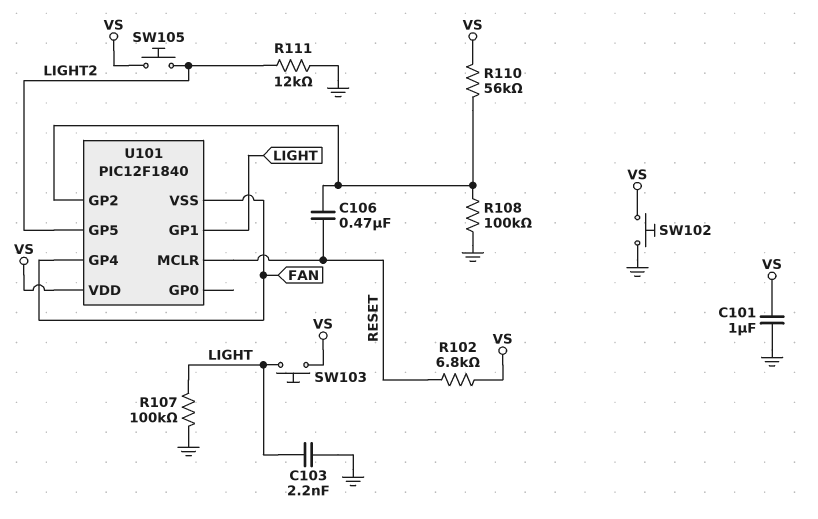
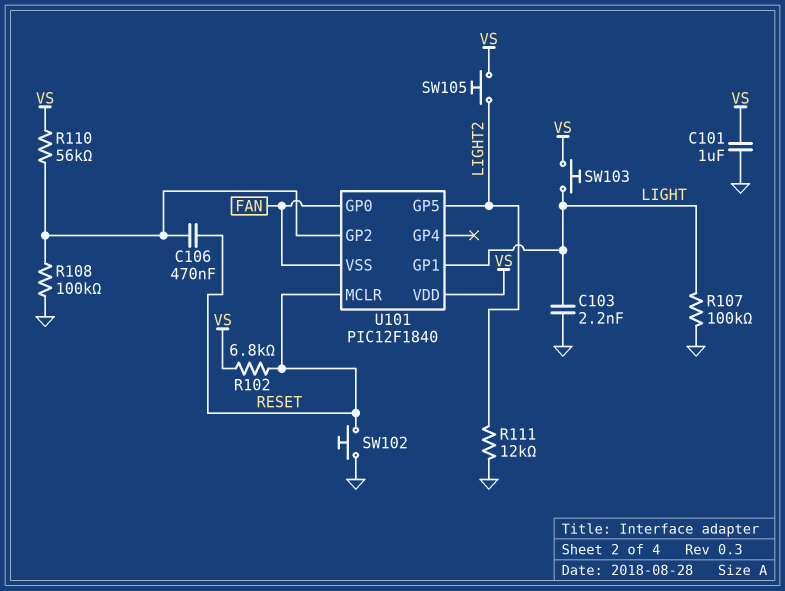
SW102: button (GND, VS) -> button (GND, RESET)
U101 pin GP0: none -> FAN
U101 pin GP4: FAN -> none

